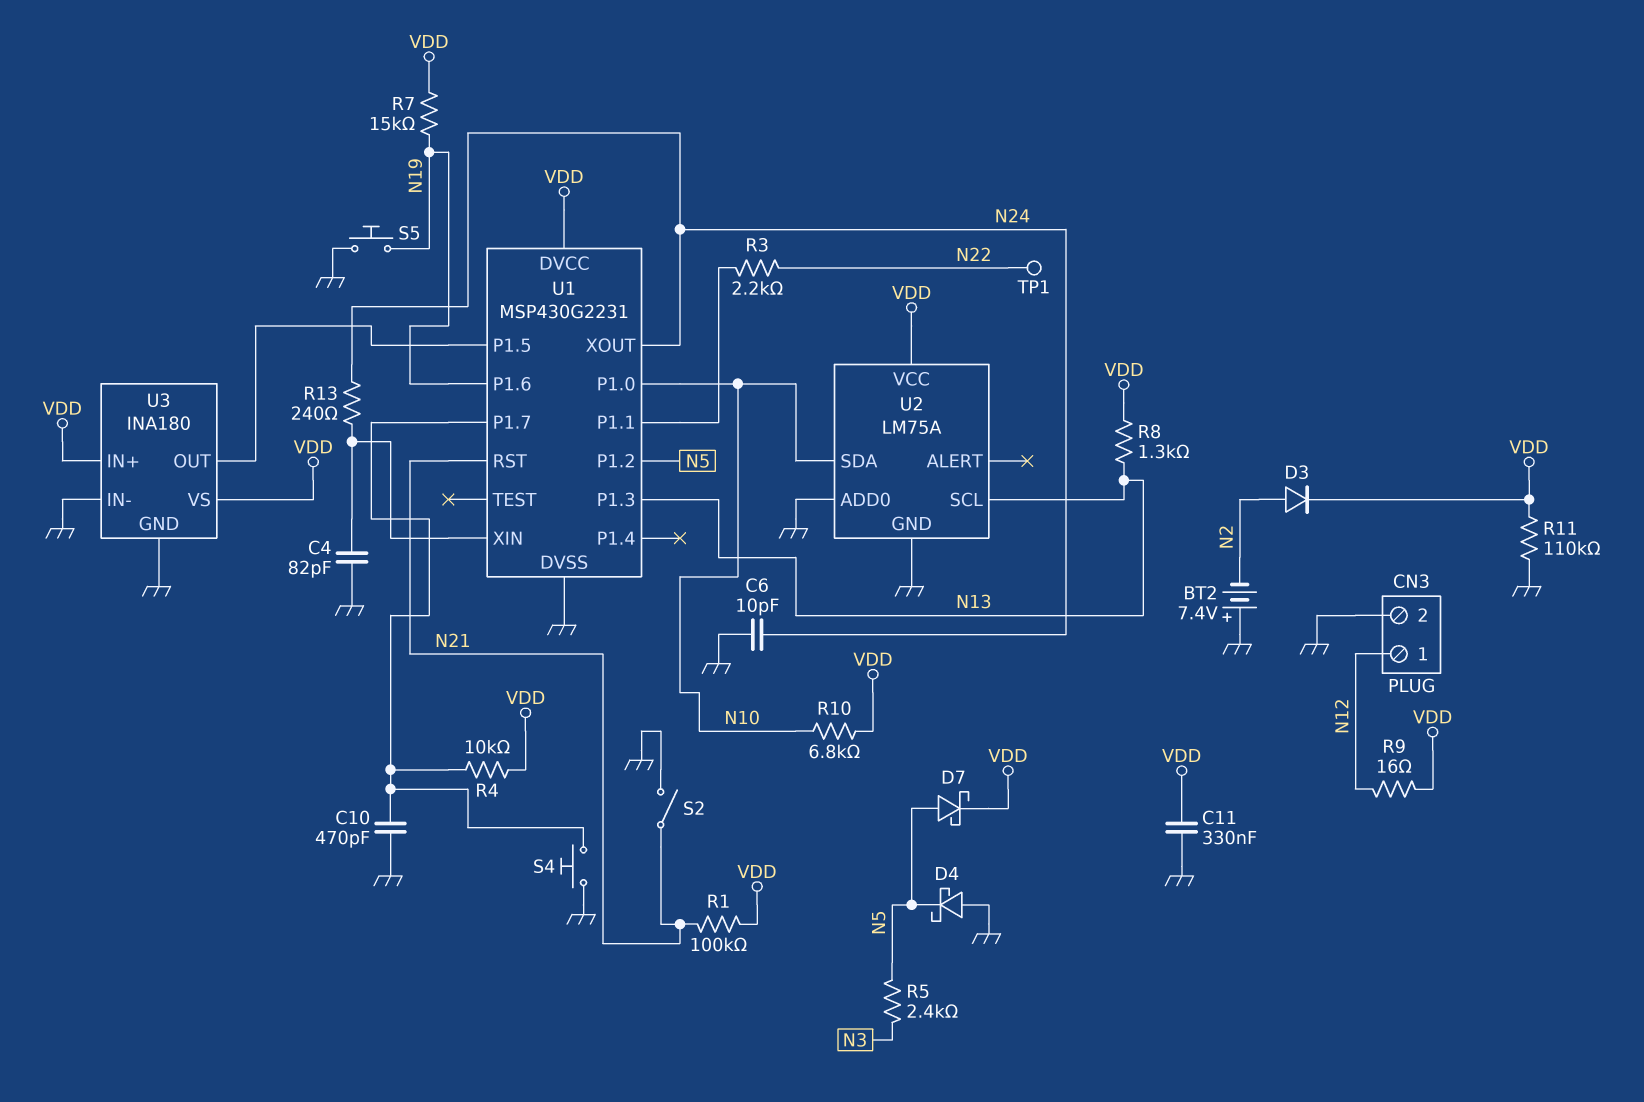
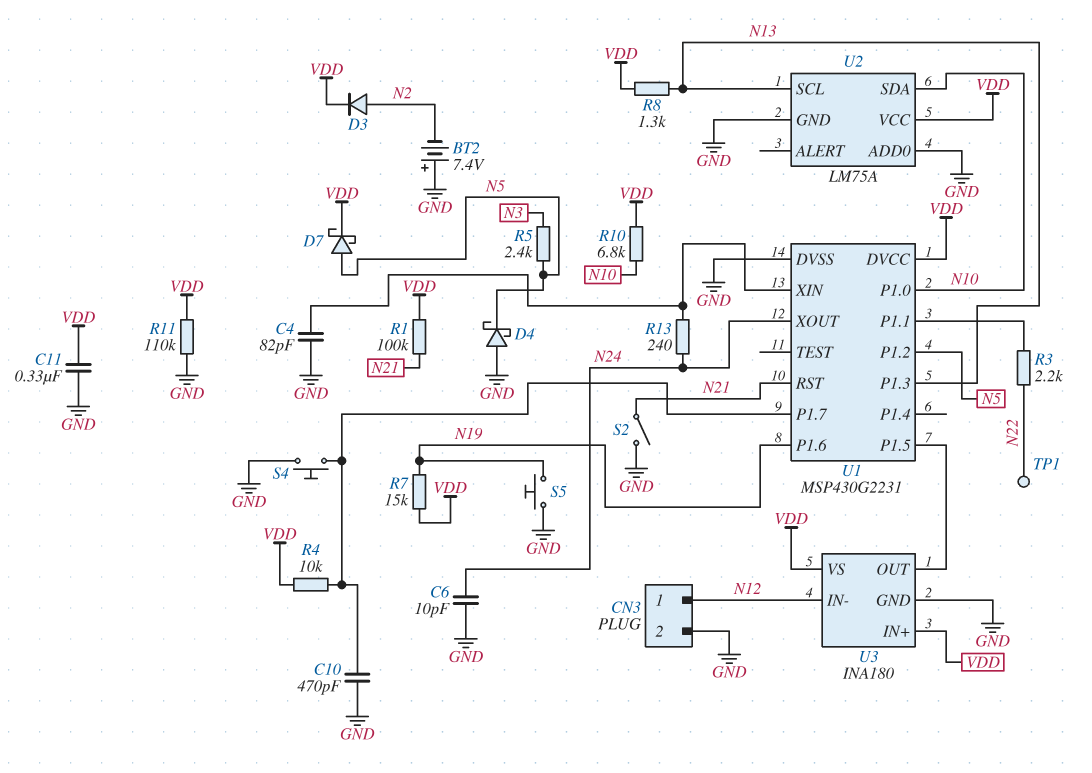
R9: 16 (N12, VDD) -> none
U3 pin IN-: GND -> N12

